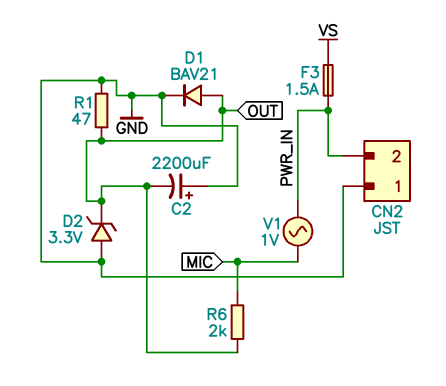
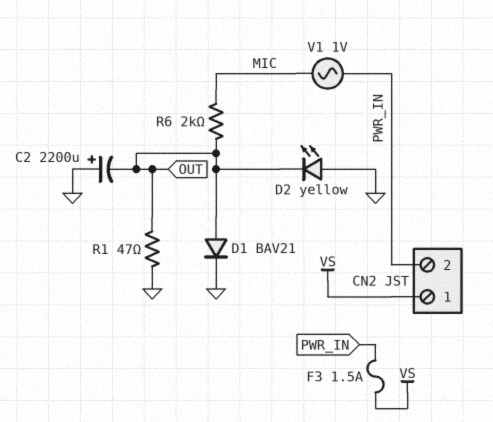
CN2 pin 1: GND -> VS
D2: zener 3.3V (A GND, K OUT) -> LED yellow (A GND, K OUT)

